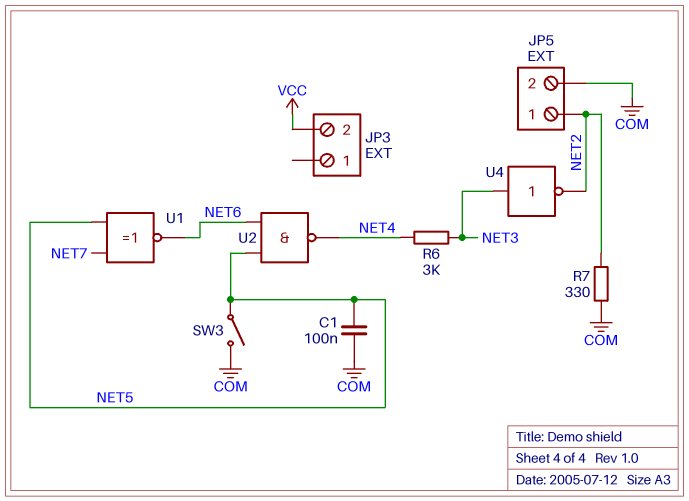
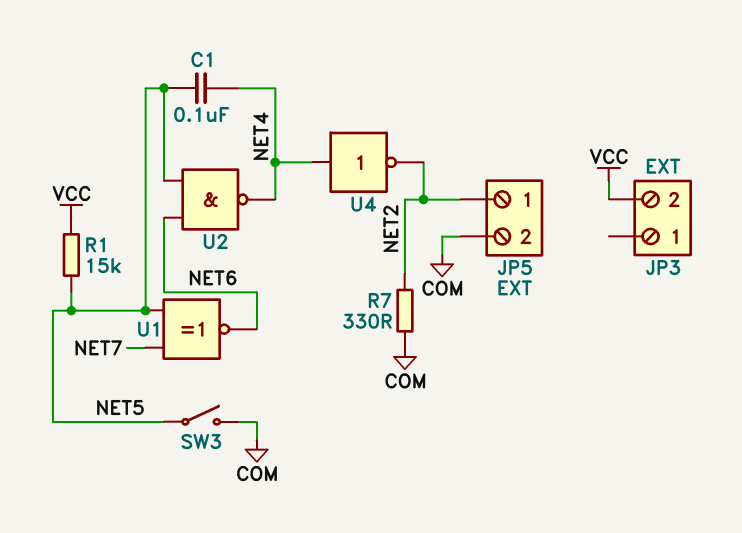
C1: 100nF (COM, NET5) -> 100nF (NET4, NET5)
R1: none -> 15k (NET5, VCC)
R6: 3k (NET3, NET4) -> none
U4: NOT (in NET3, out NET2) -> NOT (in NET4, out NET2)

